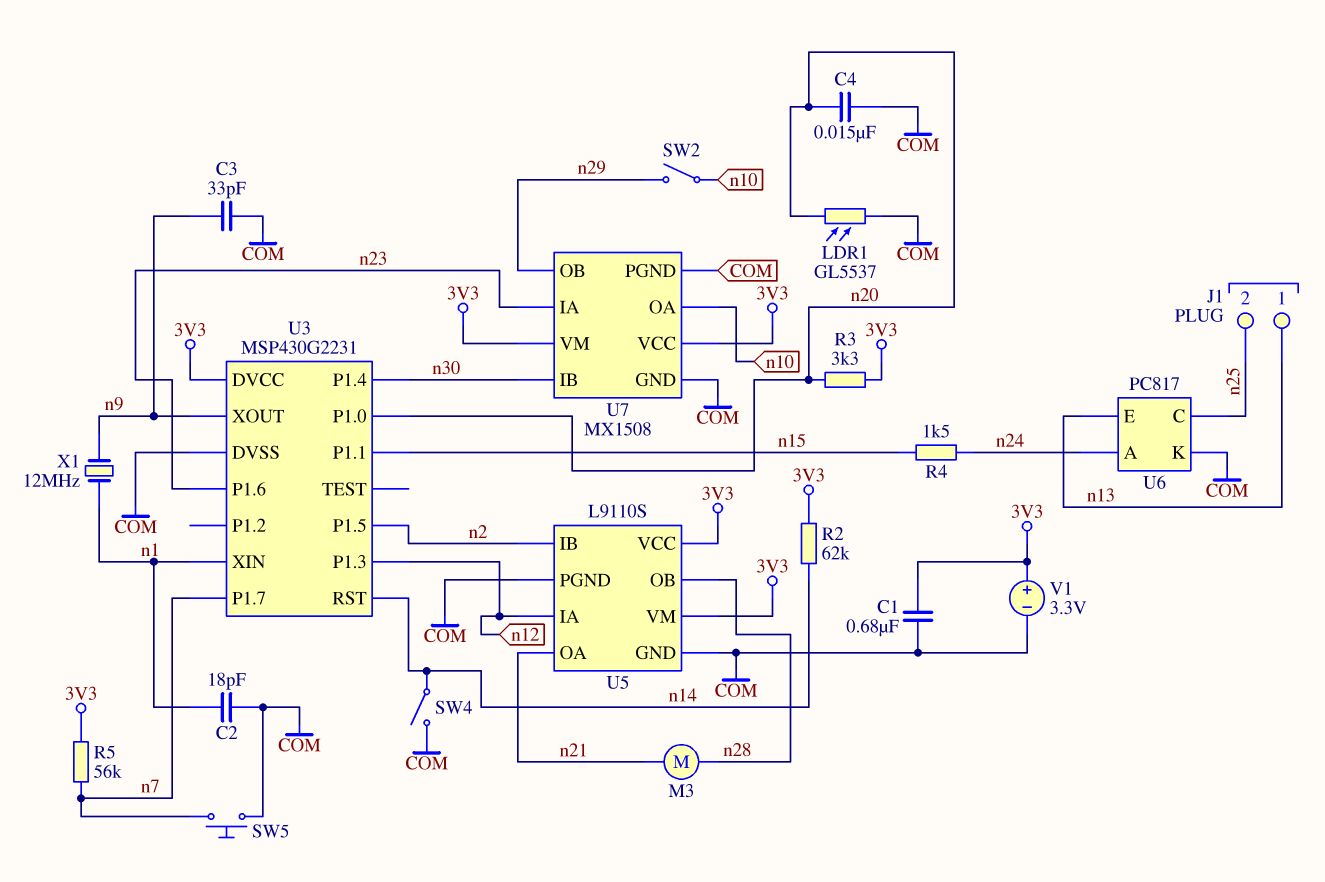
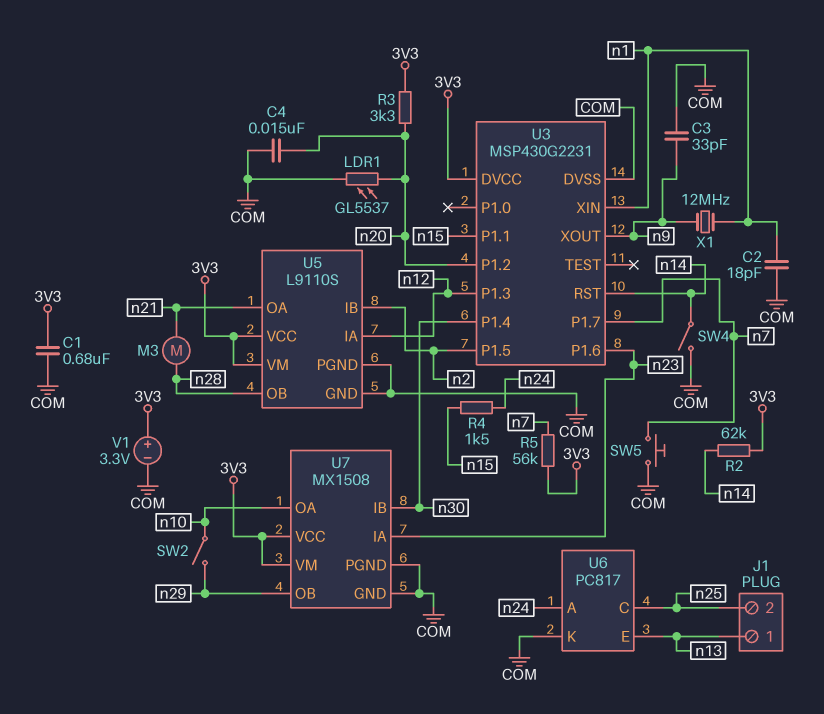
U3 pin P1.0: n20 -> none
U3 pin P1.2: none -> n20

